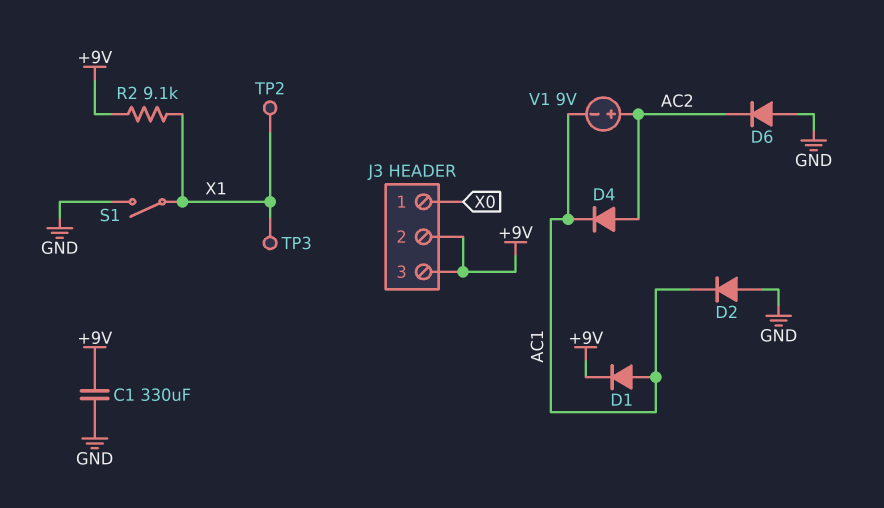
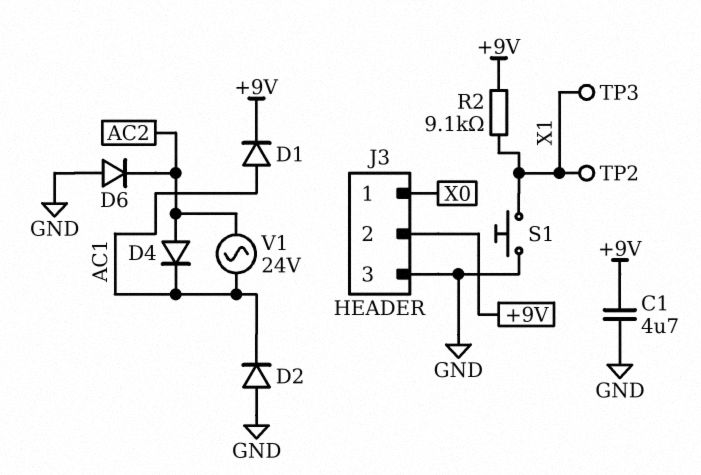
C1: 330uF (+9V, GND) -> 4.7uF (+9V, GND)
J3 pin 3: +9V -> GND
S1: switch (GND, X1) -> button (GND, X1)
V1: 9V (plus AC2, minus AC1) -> AC 24V (AC1, AC2)

